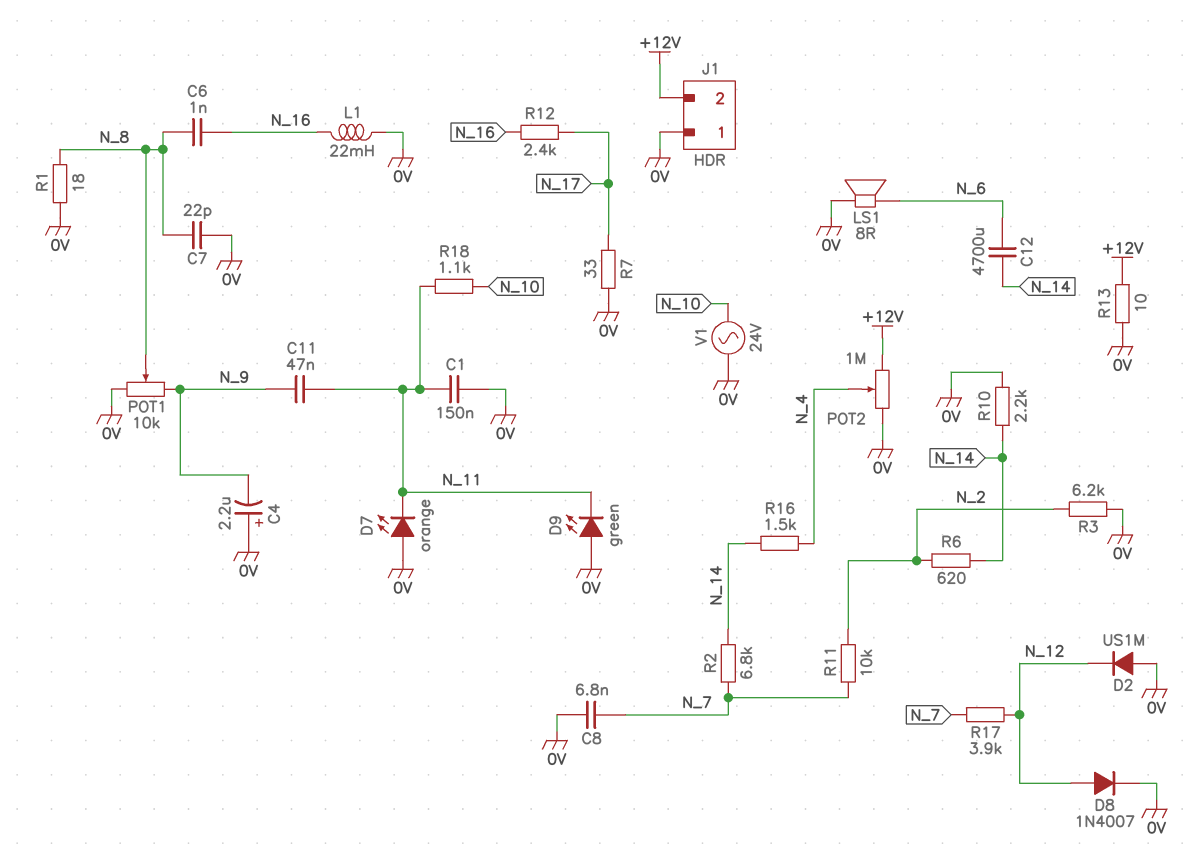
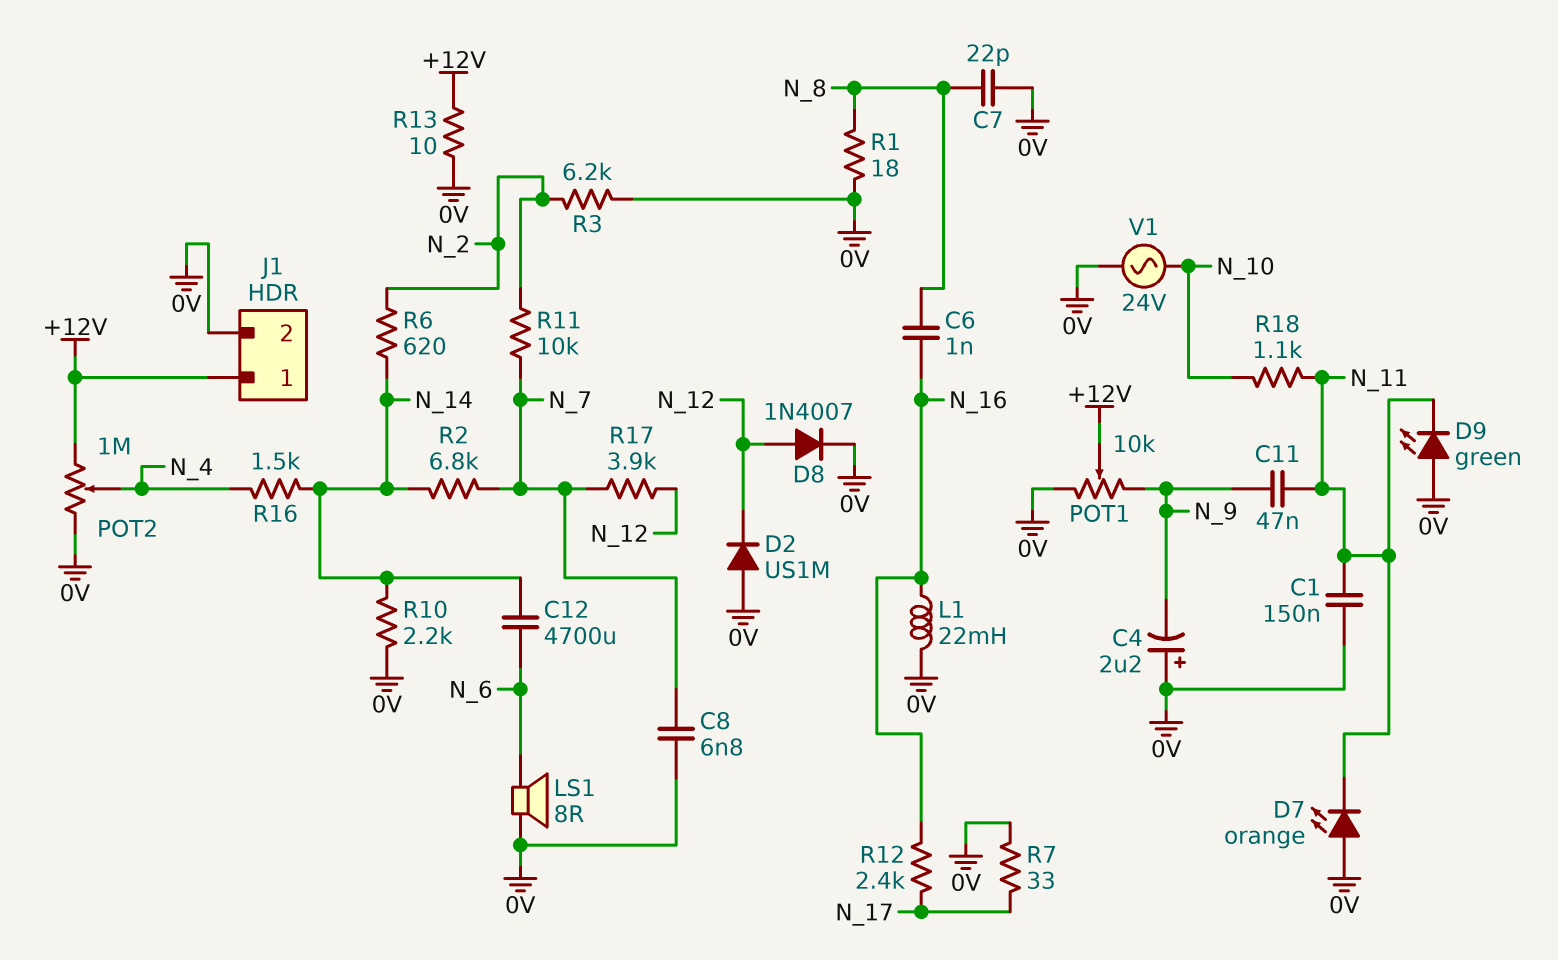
J1 pin 1: 0V -> +12V
J1 pin 2: +12V -> 0V
POT1: 10k (0V, N_9, wiper N_8) -> 10k (0V, N_9, wiper +12V)

